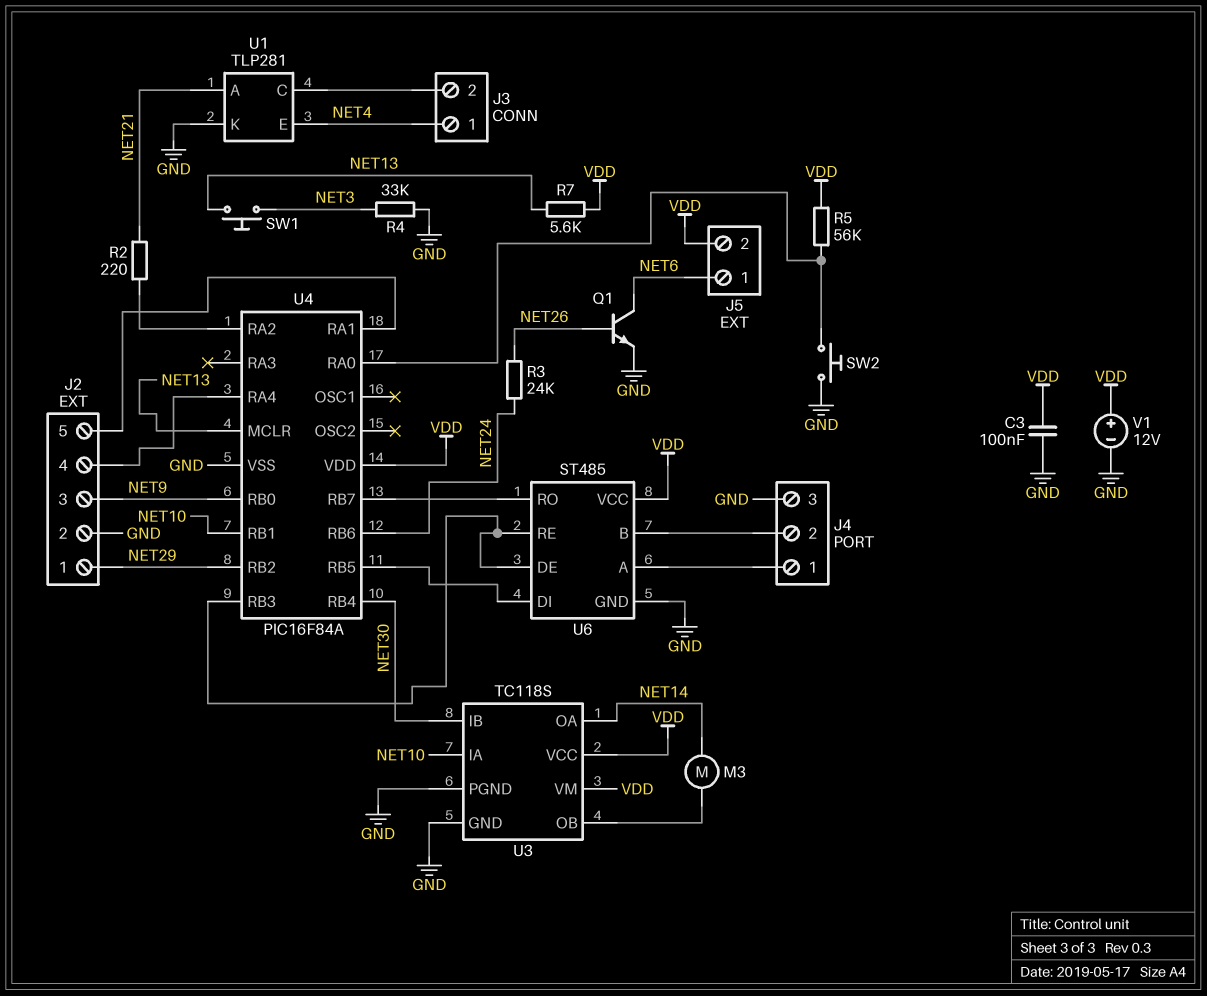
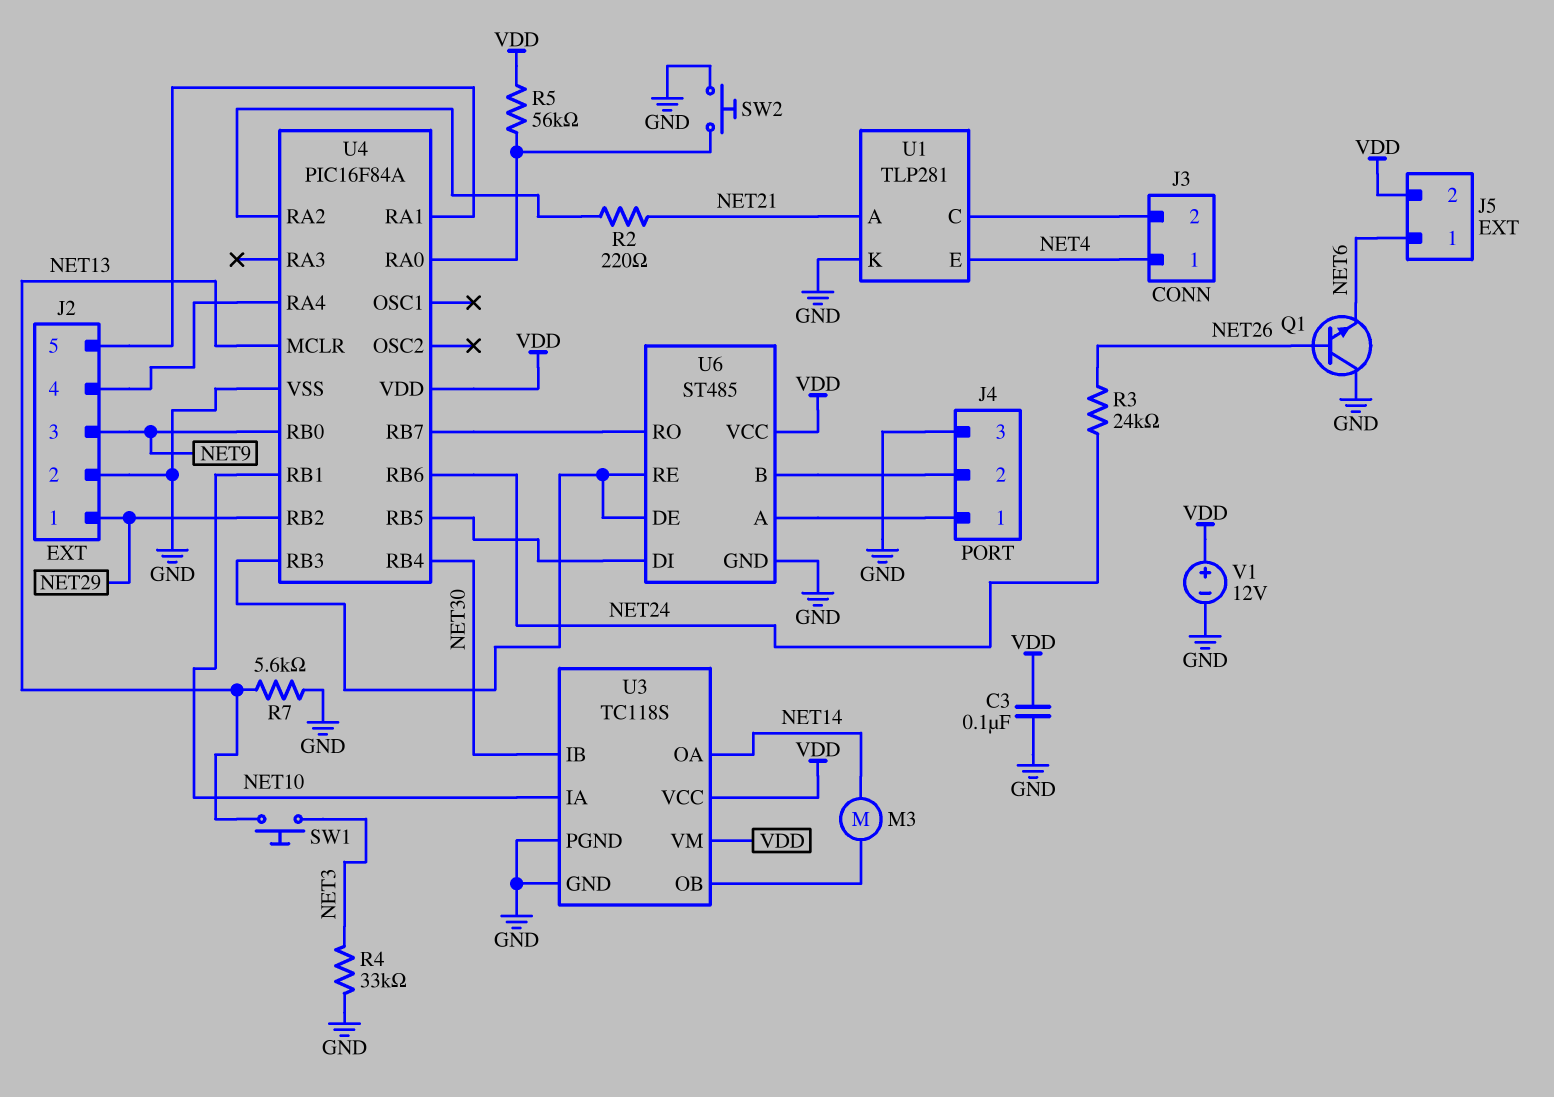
Q1: NPN (B NET26, C NET6, E GND) -> NPN (B NET26, C GND, E NET6)
R7: 5.6k (NET13, VDD) -> 5.6k (GND, NET13)

